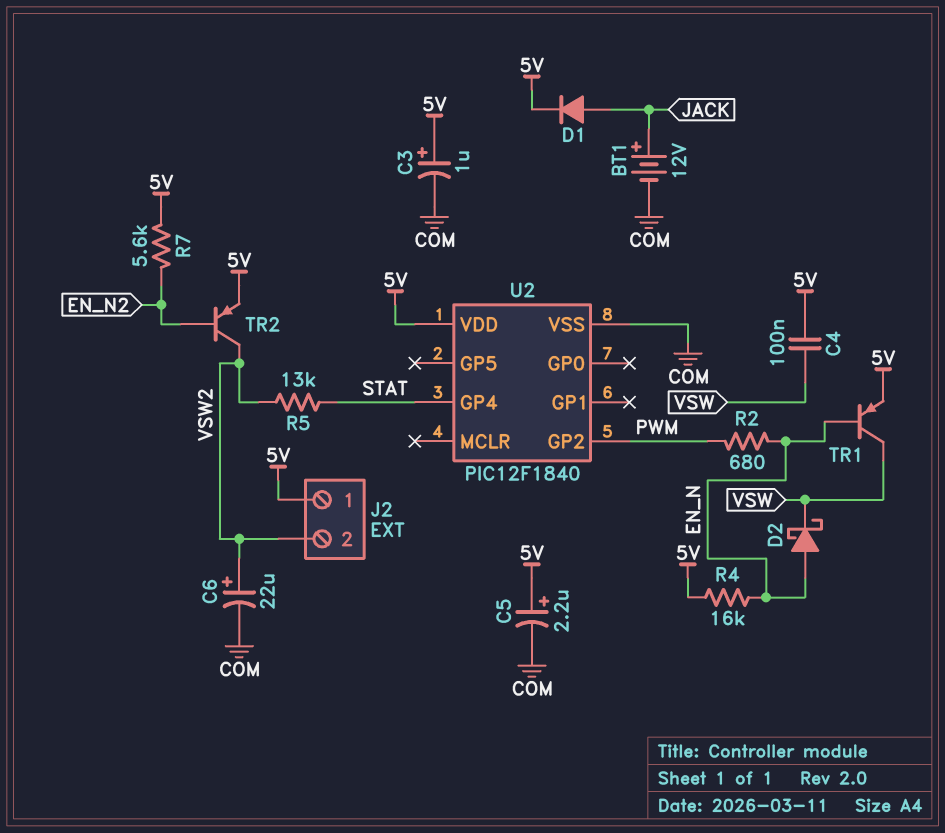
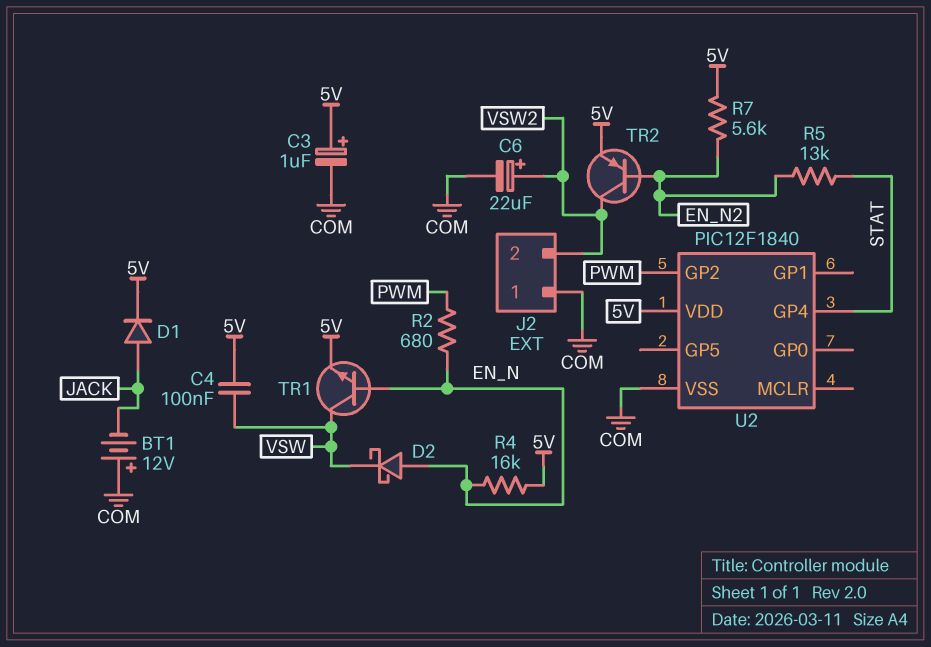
BT1: 12V (plus JACK, minus COM) -> 12V (plus COM, minus JACK)
C5: 2.2uF (plus 5V, minus COM) -> none
J2 pin 1: 5V -> COM
R5: 13k (STAT, VSW2) -> 13k (EN_N2, STAT)
TR1: PNP (B EN_N, C VSW, E 5V) -> NPN (B EN_N, C VSW, E 5V)

